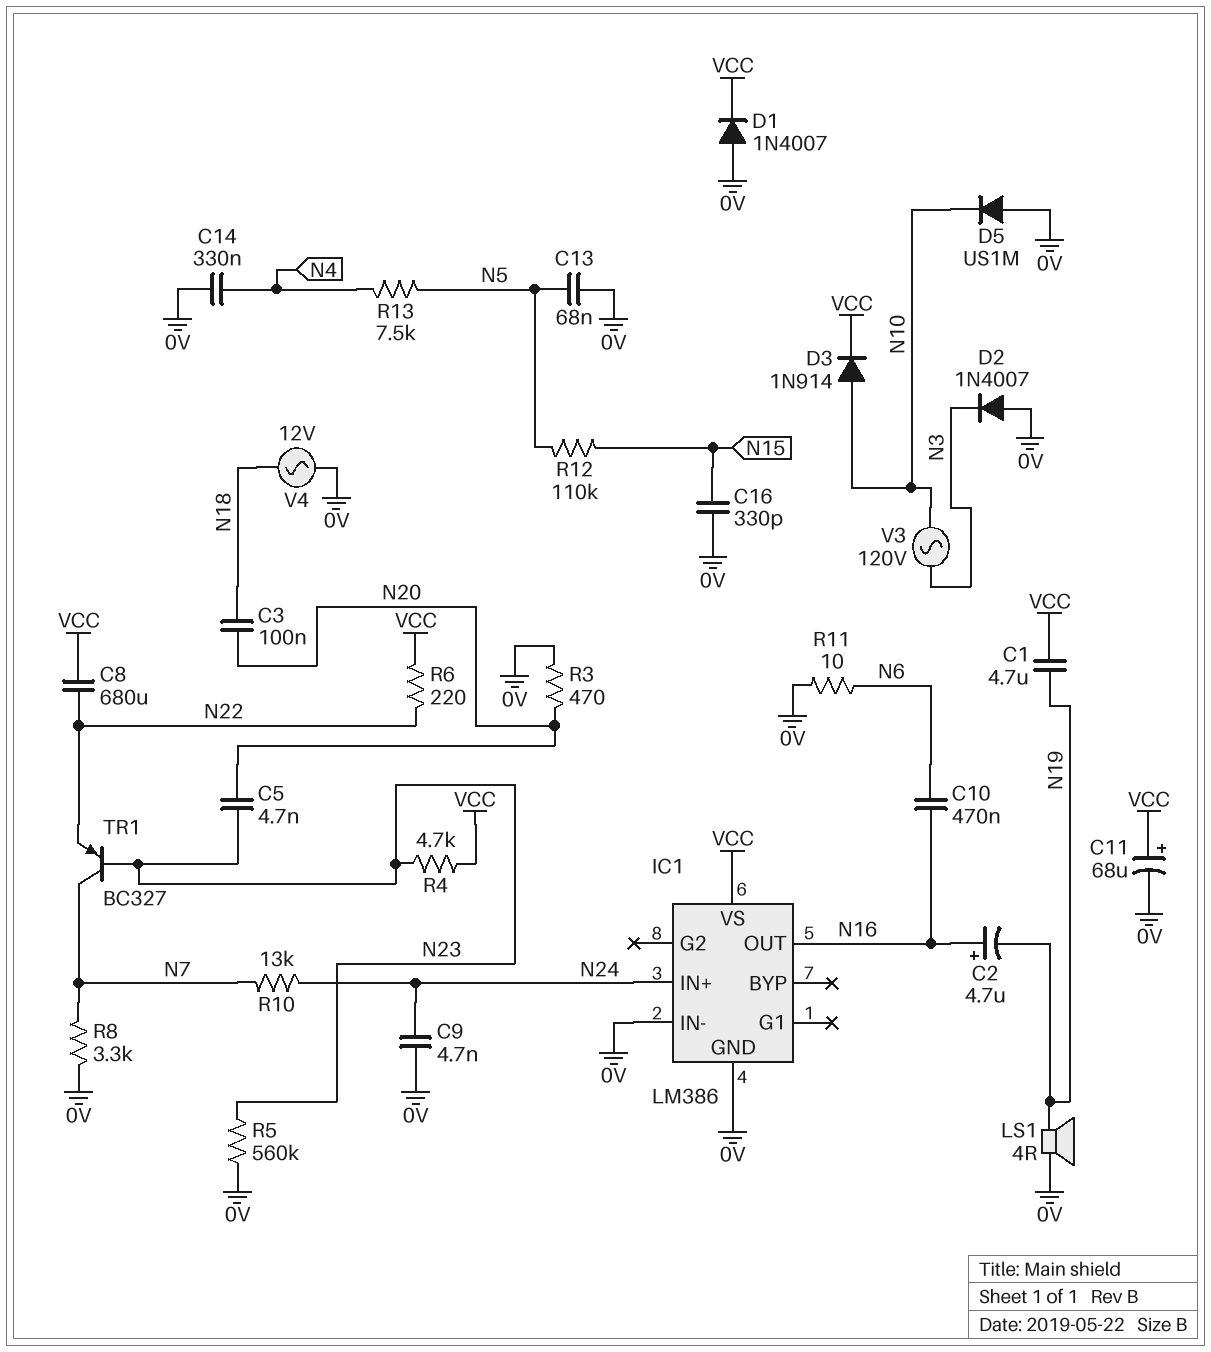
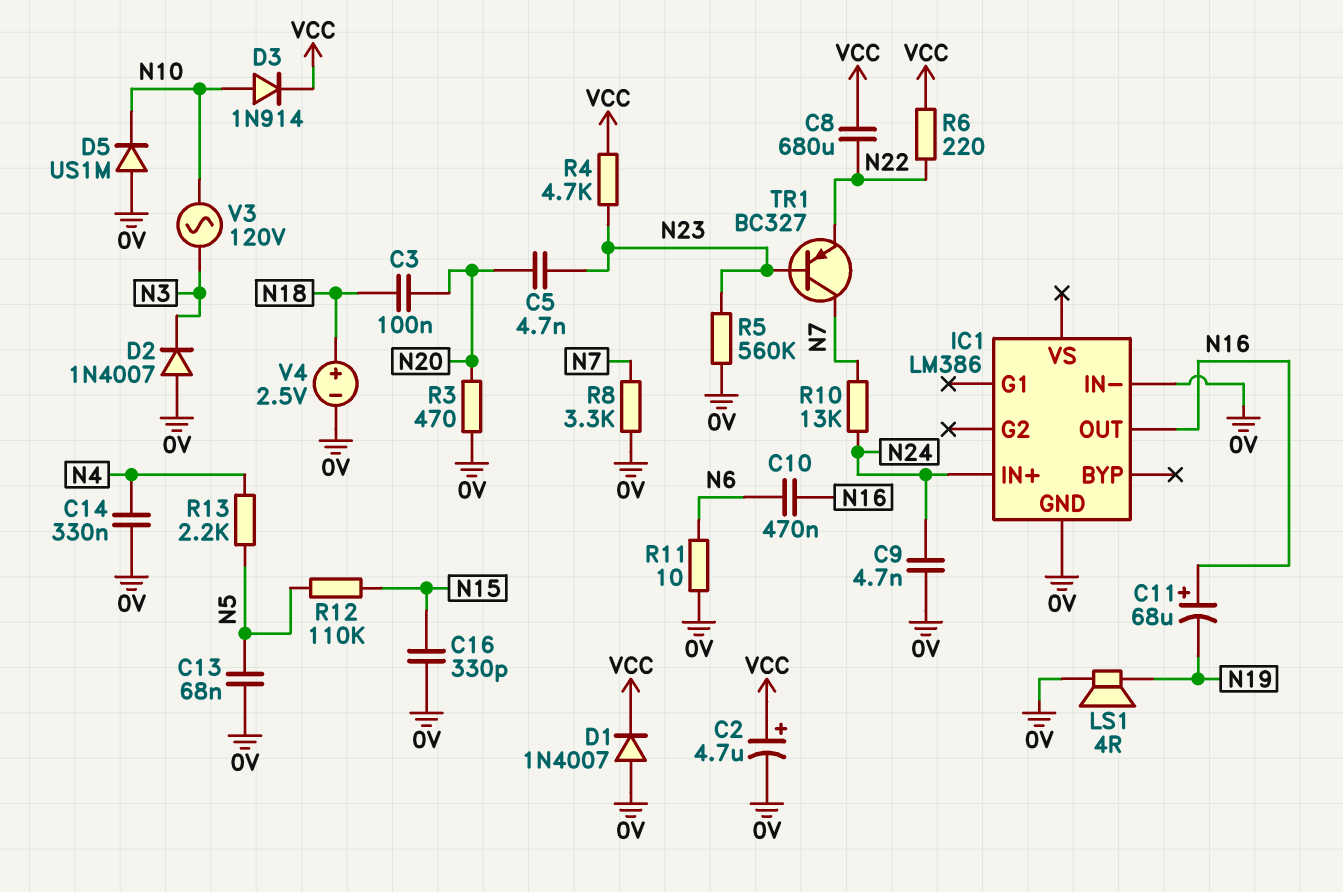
C1: 4.7uF (N19, VCC) -> none
C2: 4.7uF (plus N16, minus N19) -> 4.7uF (plus VCC, minus 0V)
C11: 68uF (plus VCC, minus 0V) -> 68uF (plus N16, minus N19)
IC1 pin VS: VCC -> none
R13: 7.5k (N4, N5) -> 2.2k (N4, N5)
V4: AC 12V (0V, N18) -> 2.5V (plus N18, minus 0V)

